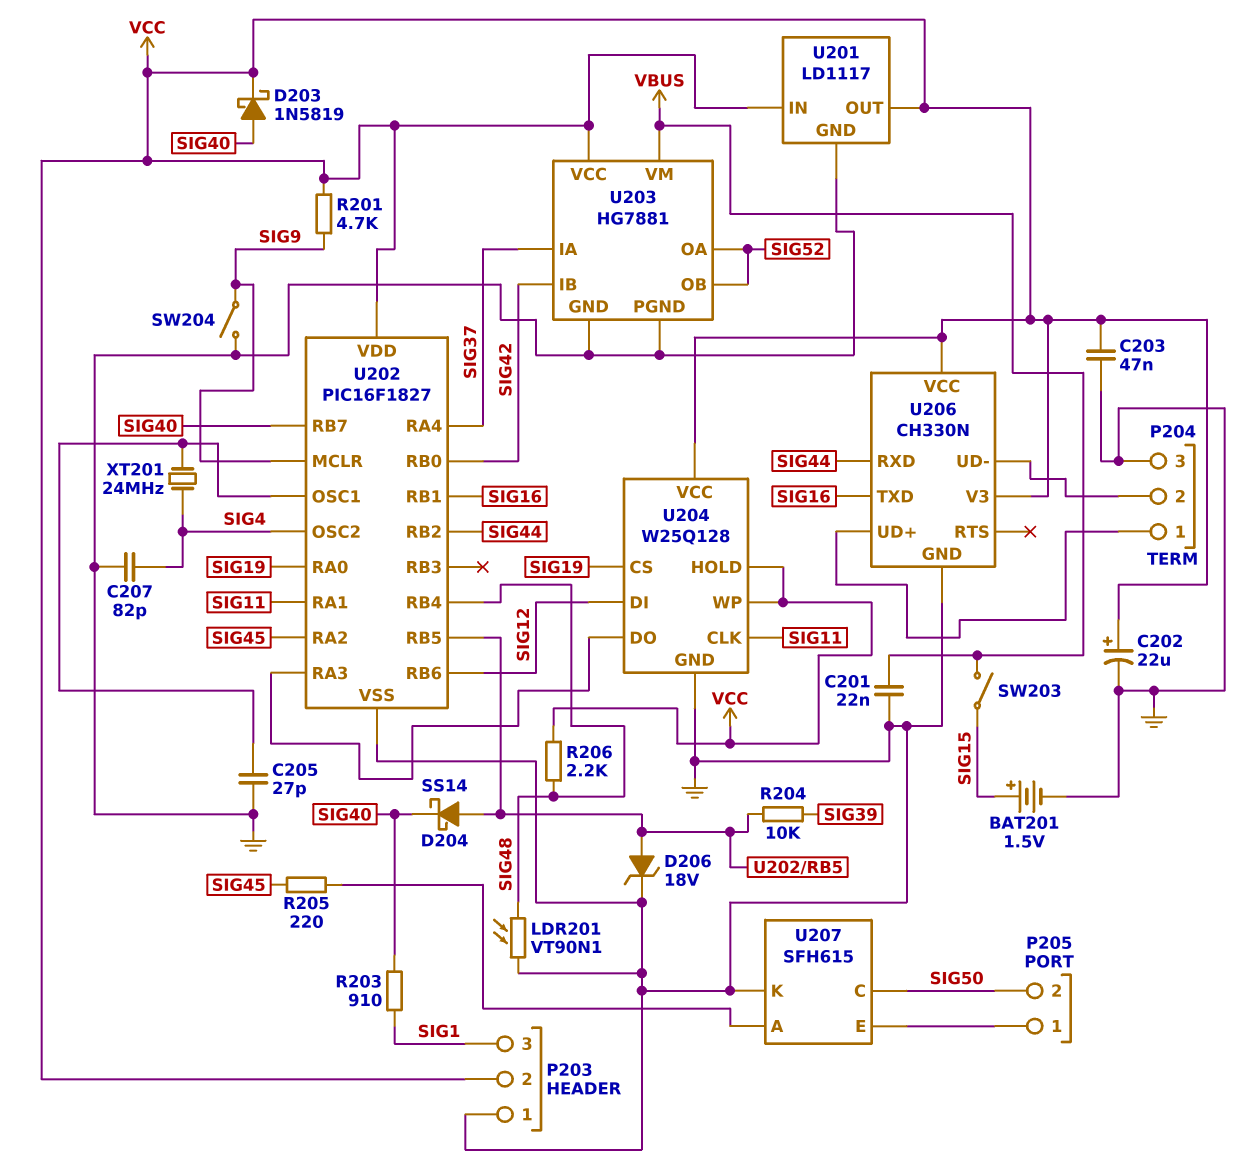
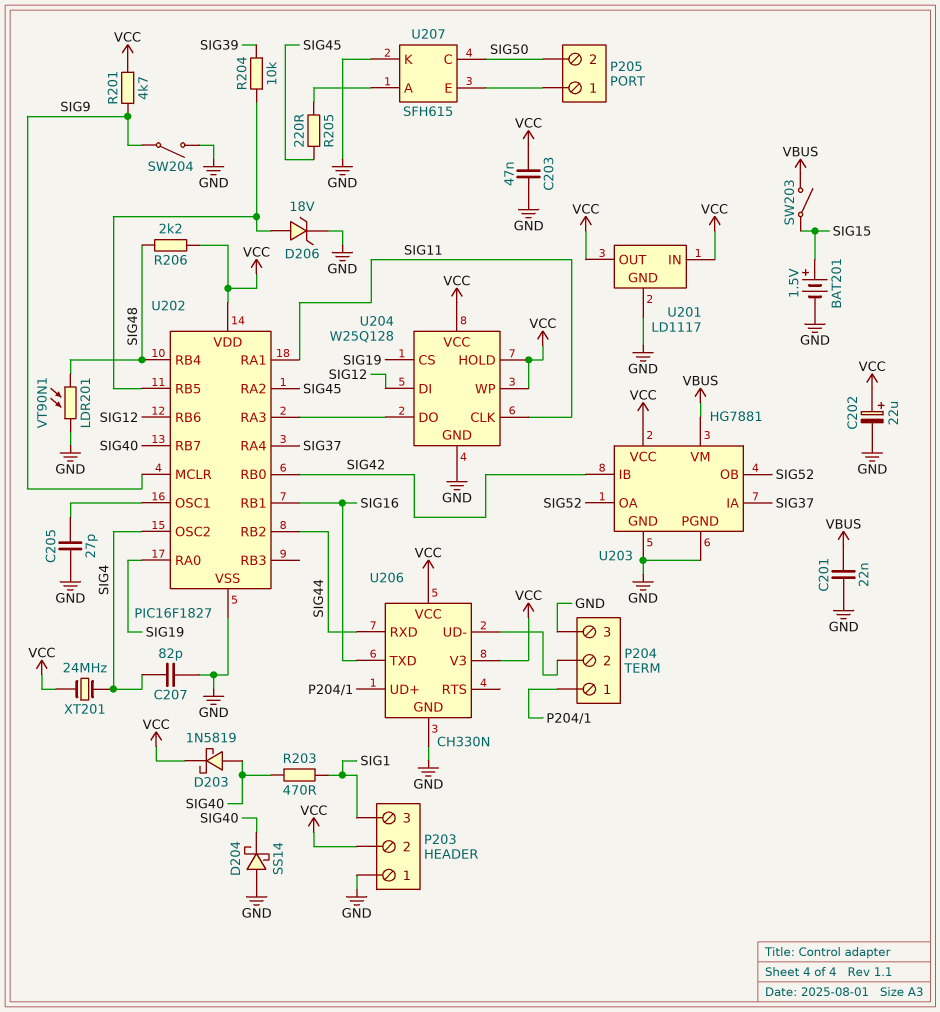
D204: schottky SS14 (A U202/RB5, K SIG40) -> schottky SS14 (A GND, K SIG40)
R203: 910 (SIG1, SIG40) -> 470 (SIG1, SIG40)
XT201: 24MHz (SIG4, U202/OSC1) -> 24MHz (SIG4, VCC)

